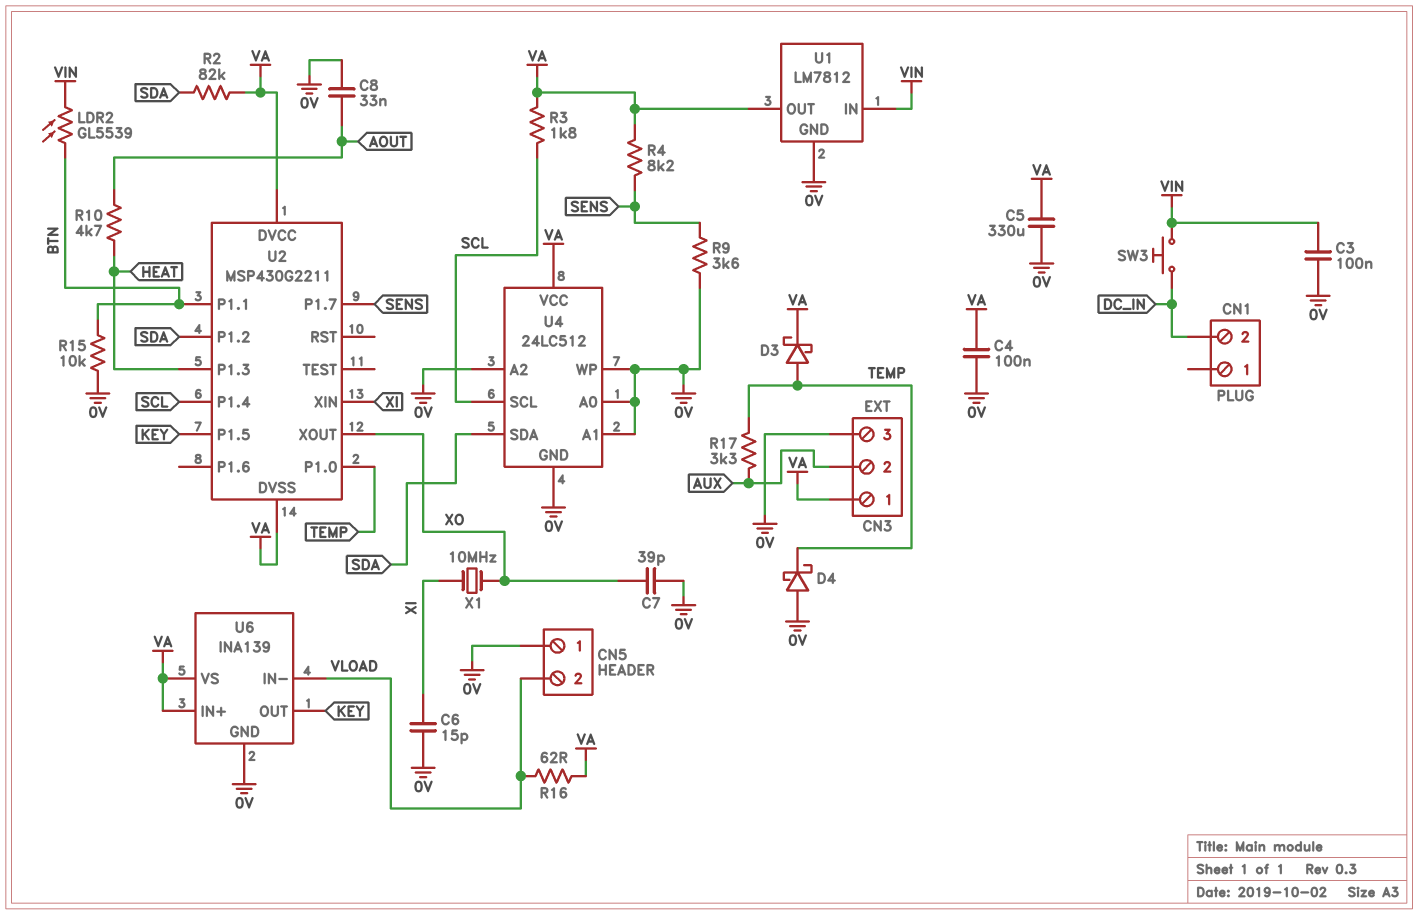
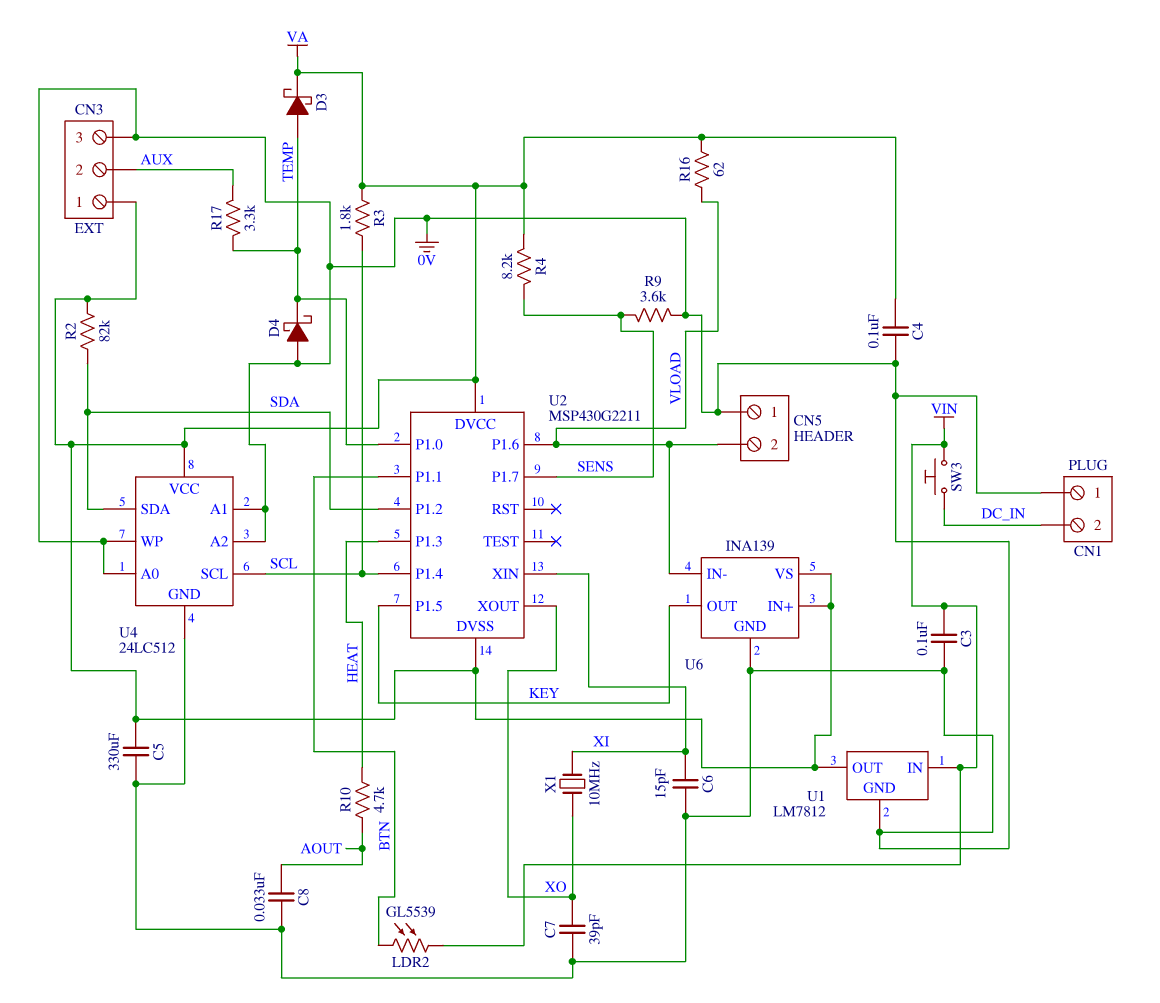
CN1 pin 1: none -> 0V
R15: 10k (0V, BTN) -> none
U2 pin P1.6: none -> VLOAD

